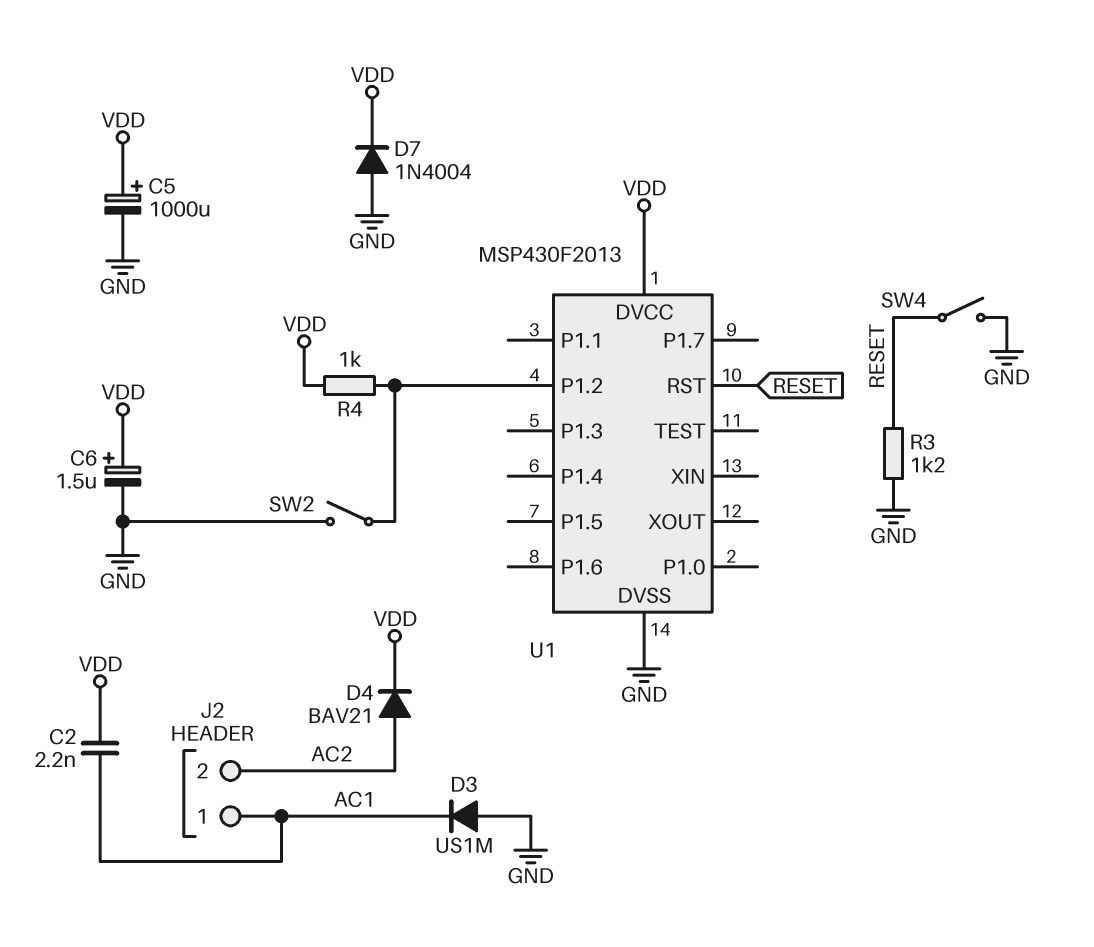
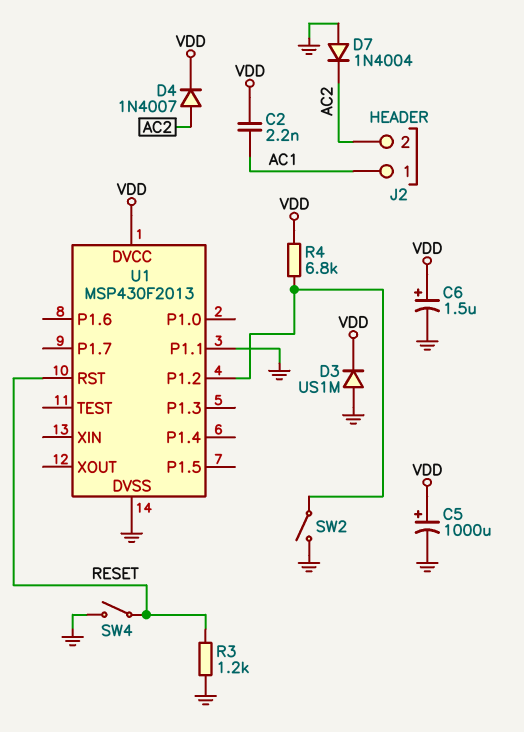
D3: diode US1M (A GND, K AC1) -> diode US1M (A GND, K VDD)
D4: diode BAV21 (A AC2, K VDD) -> diode 1N4007 (A AC2, K VDD)
D7: diode 1N4004 (A GND, K VDD) -> diode 1N4004 (A GND, K AC2)
R4: 1k (U1/P1.2, VDD) -> 6.8k (U1/P1.2, VDD)
U1 pin P1.1: none -> GND

